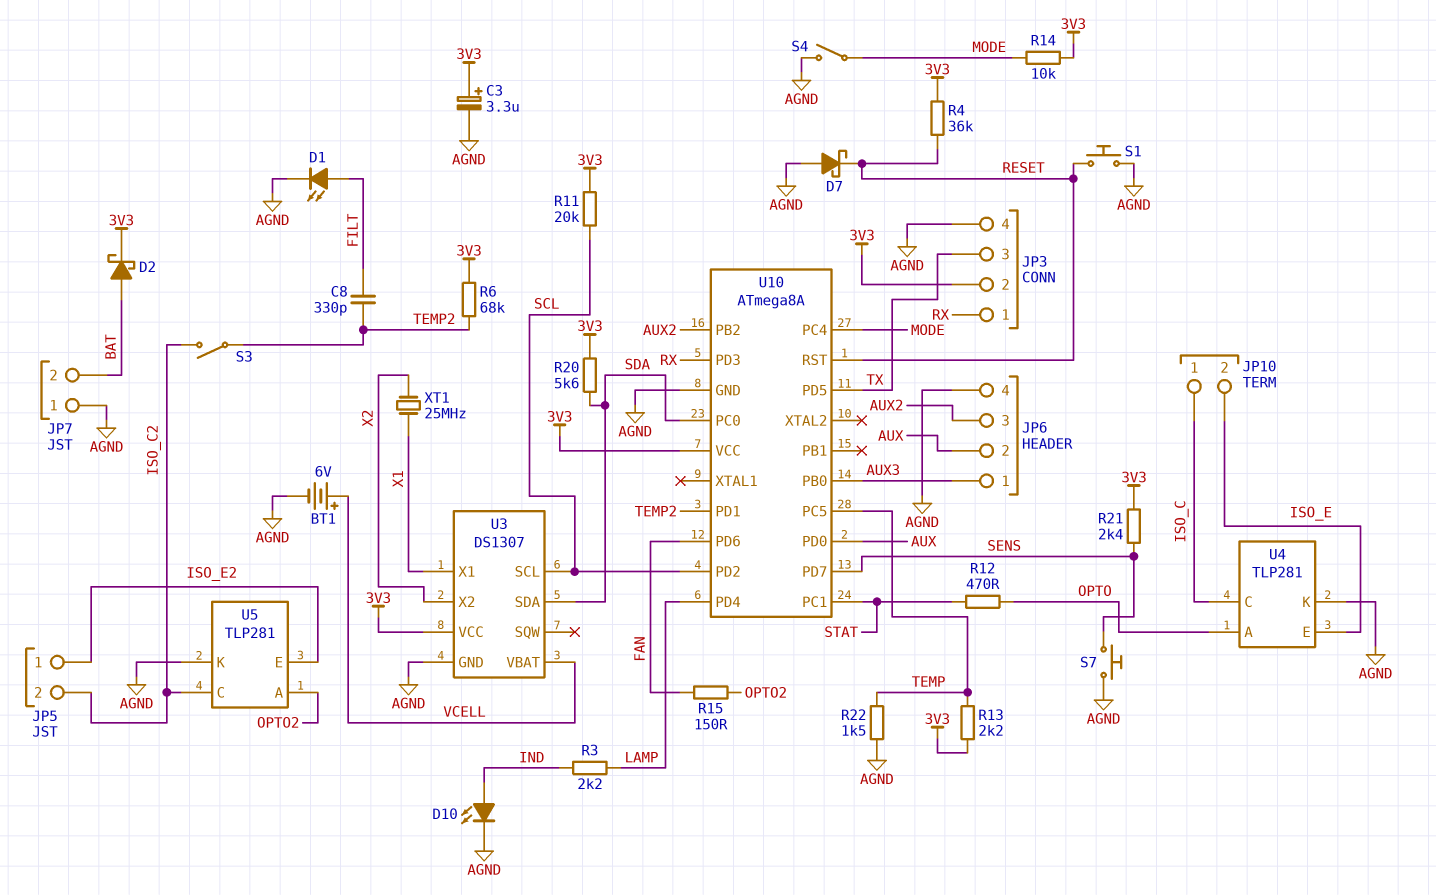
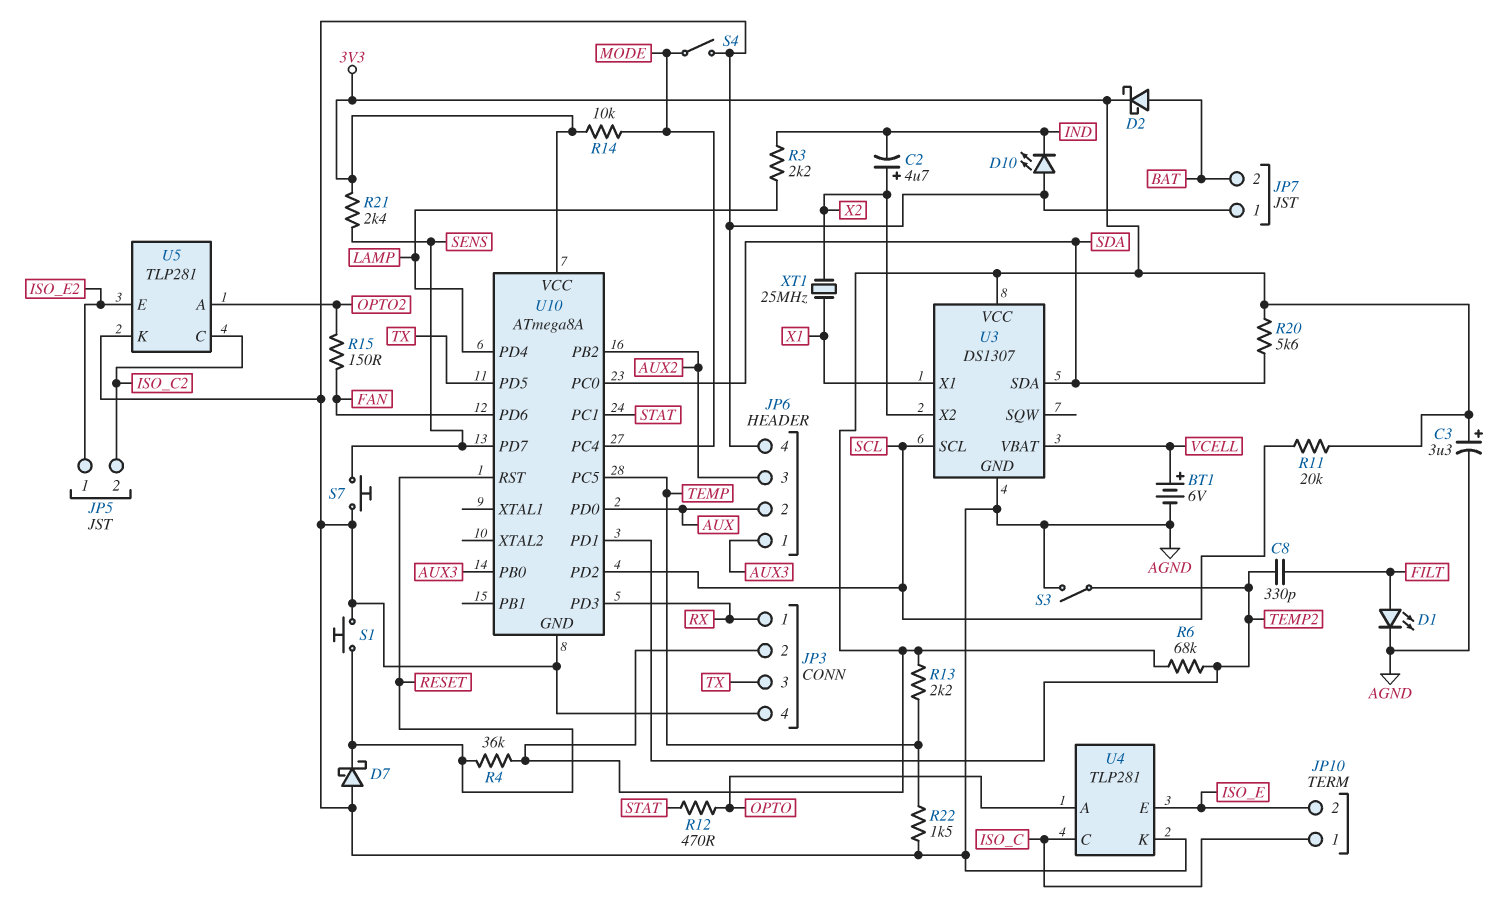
C2: none -> 4.7uF (plus X2, minus IND)
D10: LED (A IND, K AGND) -> LED (A AGND, K IND)
S3: switch (ISO_C2, TEMP2) -> switch (AGND, TEMP2)

